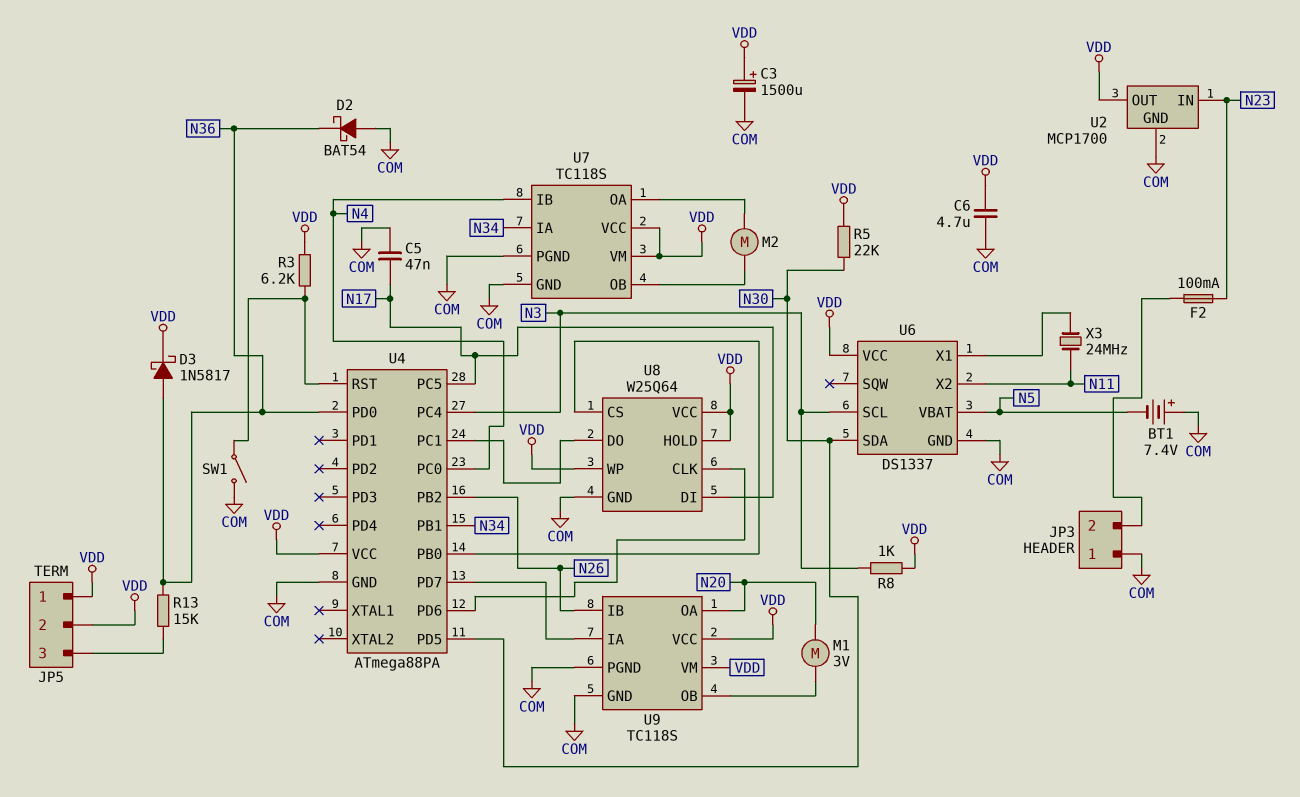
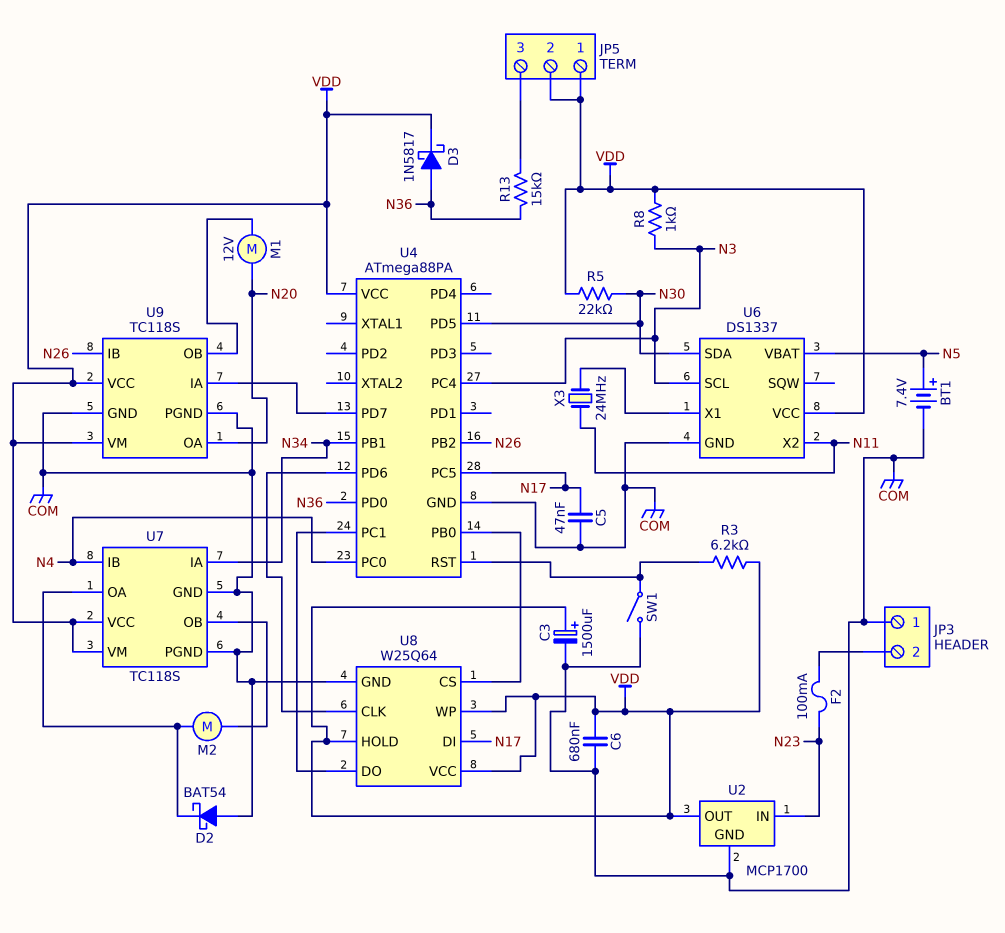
BT1: 7.4V (plus COM, minus N5) -> 7.4V (plus N5, minus COM)
C6: 4.7uF (COM, VDD) -> 680nF (COM, VDD)
D2: schottky BAT54 (A COM, K N36) -> schottky BAT54 (A COM, K U7/OA)
M1: motor 3V (N20, U9/OB) -> motor 12V (N20, U9/OB)

